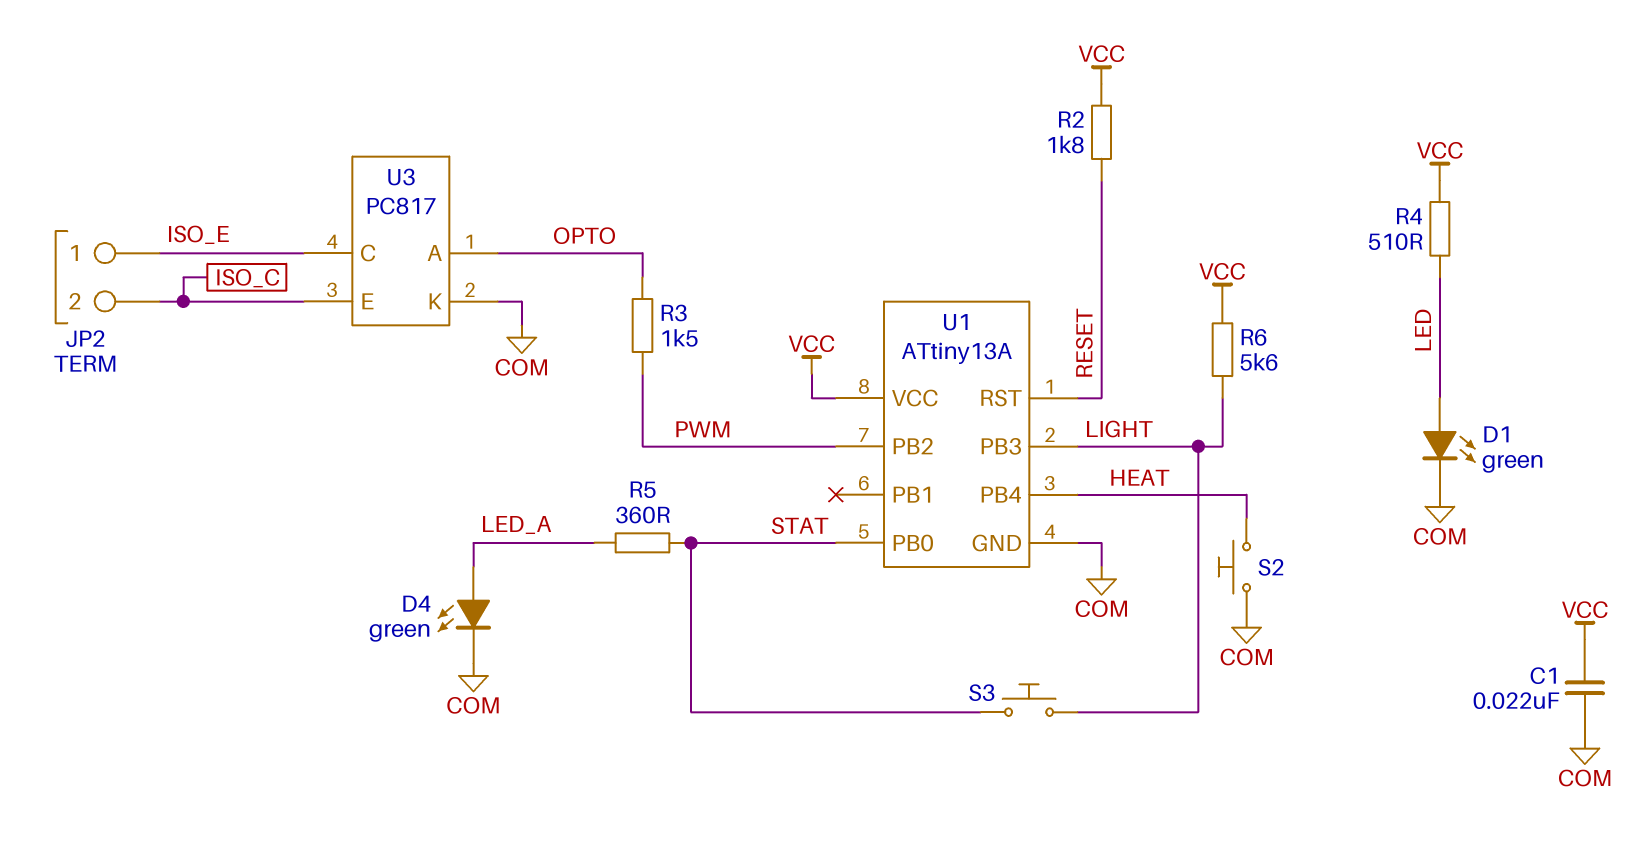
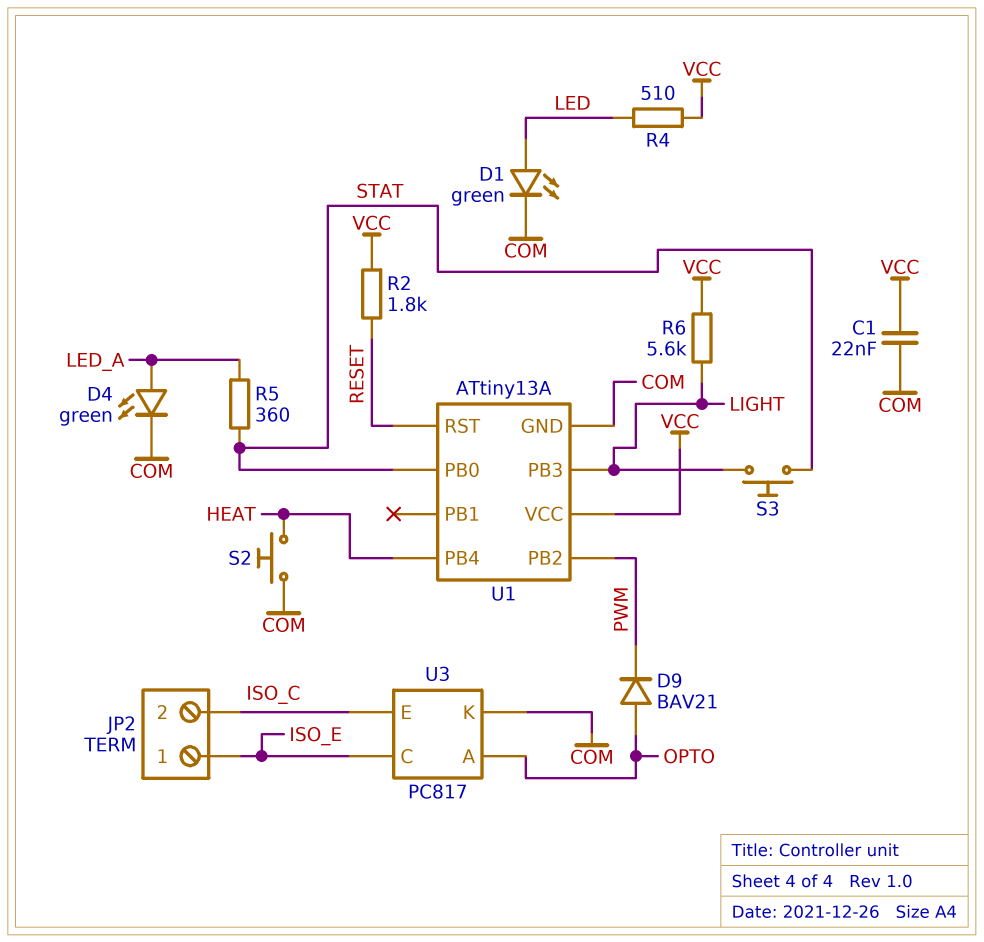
D9: none -> diode BAV21 (A OPTO, K PWM)
R3: 1.5k (OPTO, PWM) -> none

